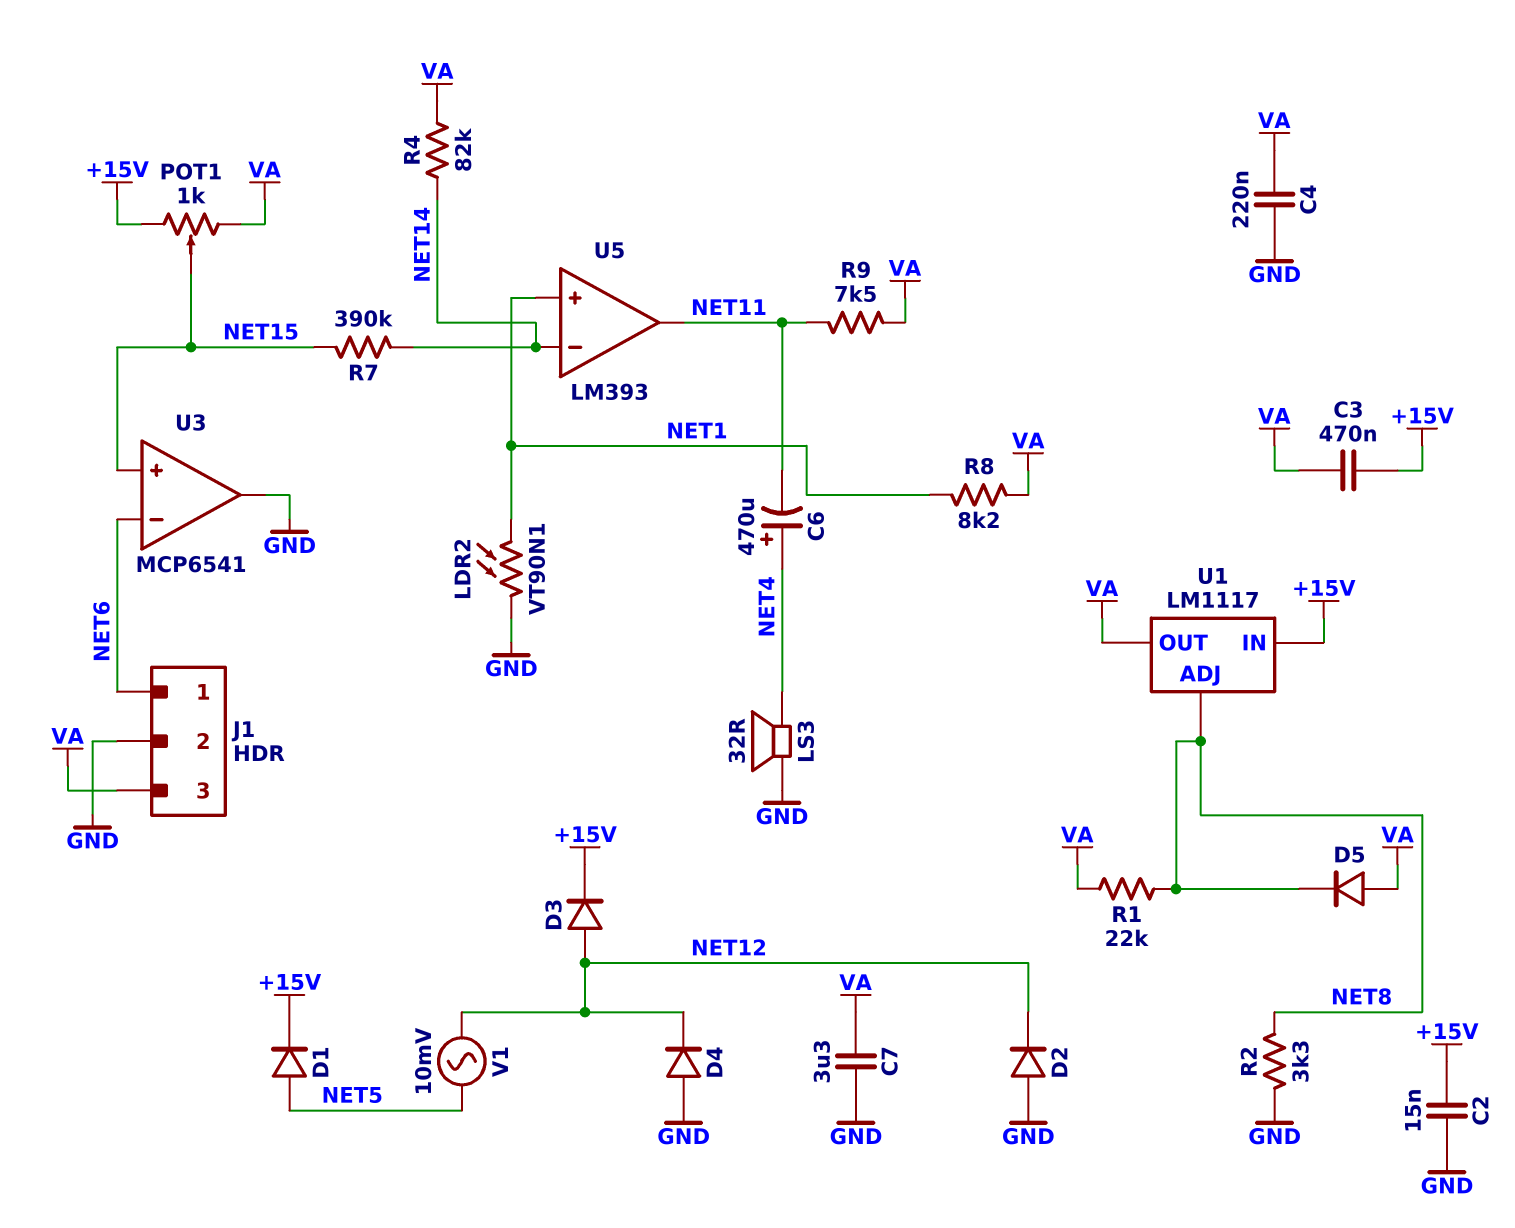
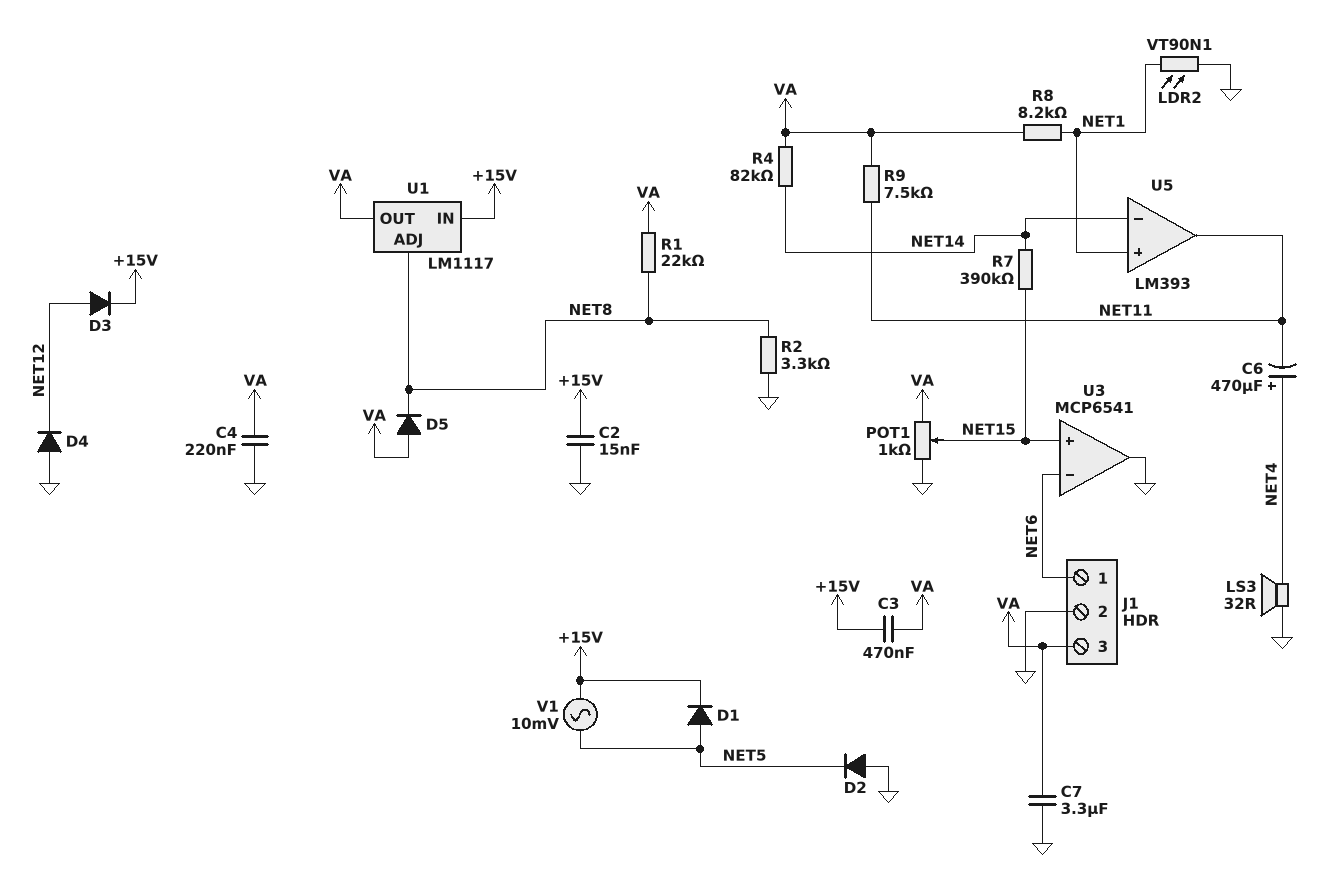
D2: diode (A GND, K NET12) -> diode (A GND, K NET5)
POT1: 1k (+15V, VA, wiper NET15) -> 1k (GND, VA, wiper NET15)
V1: AC 10mV (NET5, NET12) -> AC 10mV (+15V, NET5)

